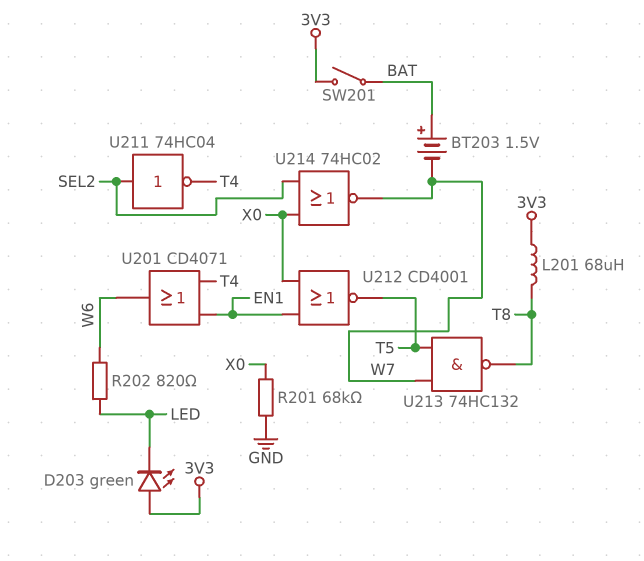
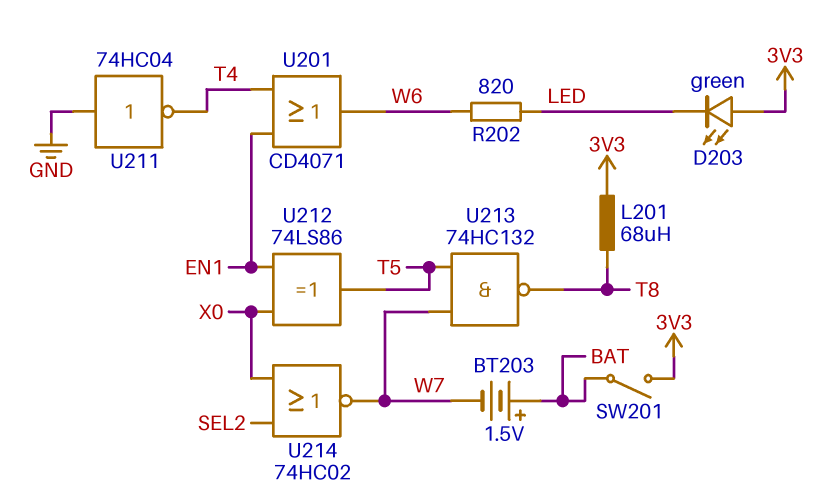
R201: 68k (GND, X0) -> none
U211: NOT 74HC04 (in SEL2, out T4) -> NOT 74HC04 (in GND, out T4)
U212: NOR CD4001 (in EN1, in X0, out T5) -> XOR 74LS86 (in EN1, in X0, out T5)

